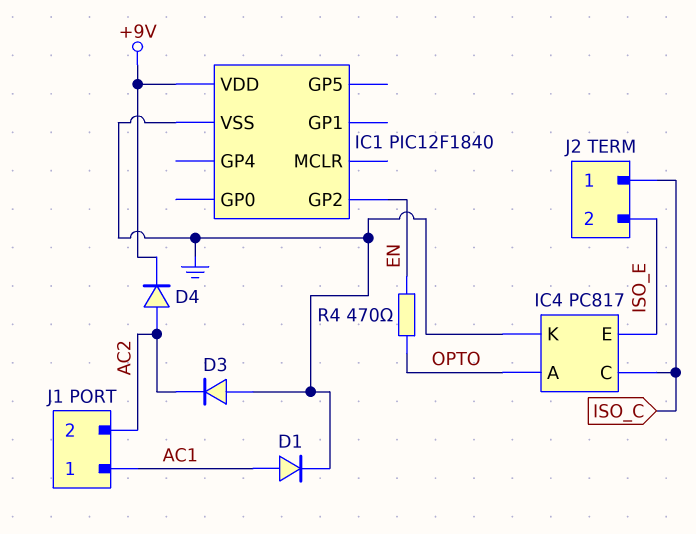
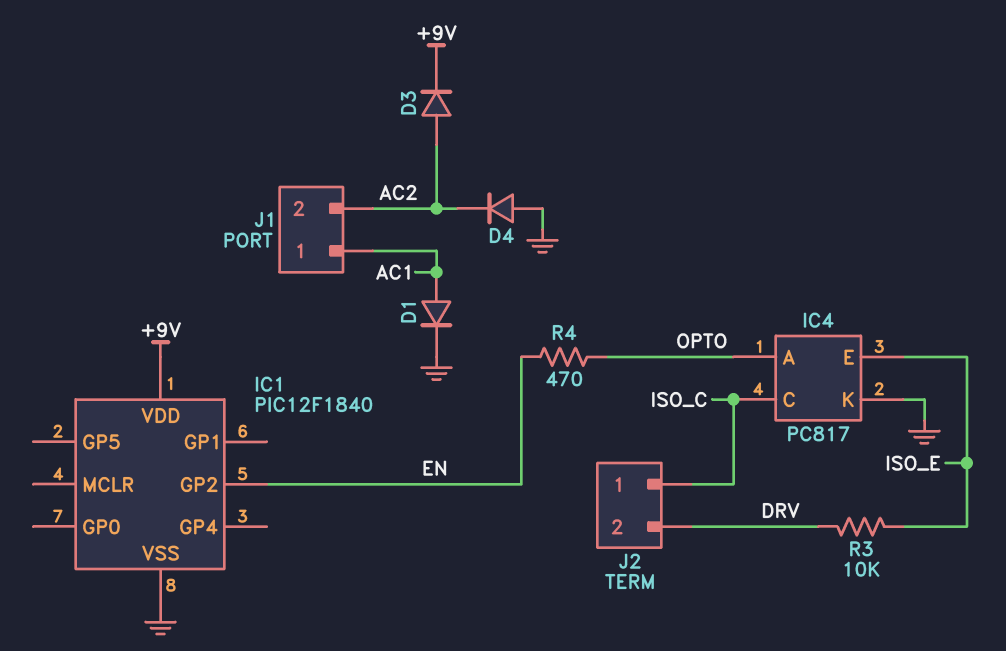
D3: diode (A GND, K AC2) -> diode (A AC2, K +9V)
D4: diode (A AC2, K +9V) -> diode (A GND, K AC2)
J2 pin 2: ISO_E -> DRV
R3: none -> 10k (DRV, ISO_E)

